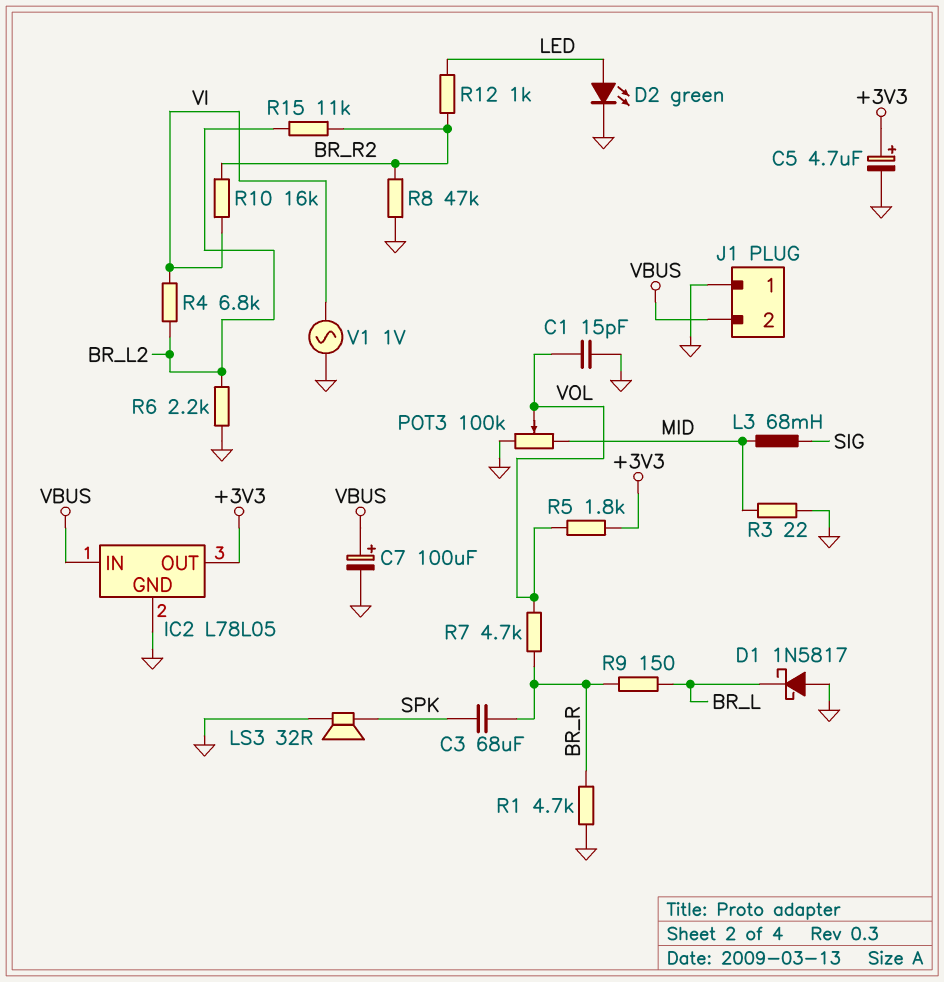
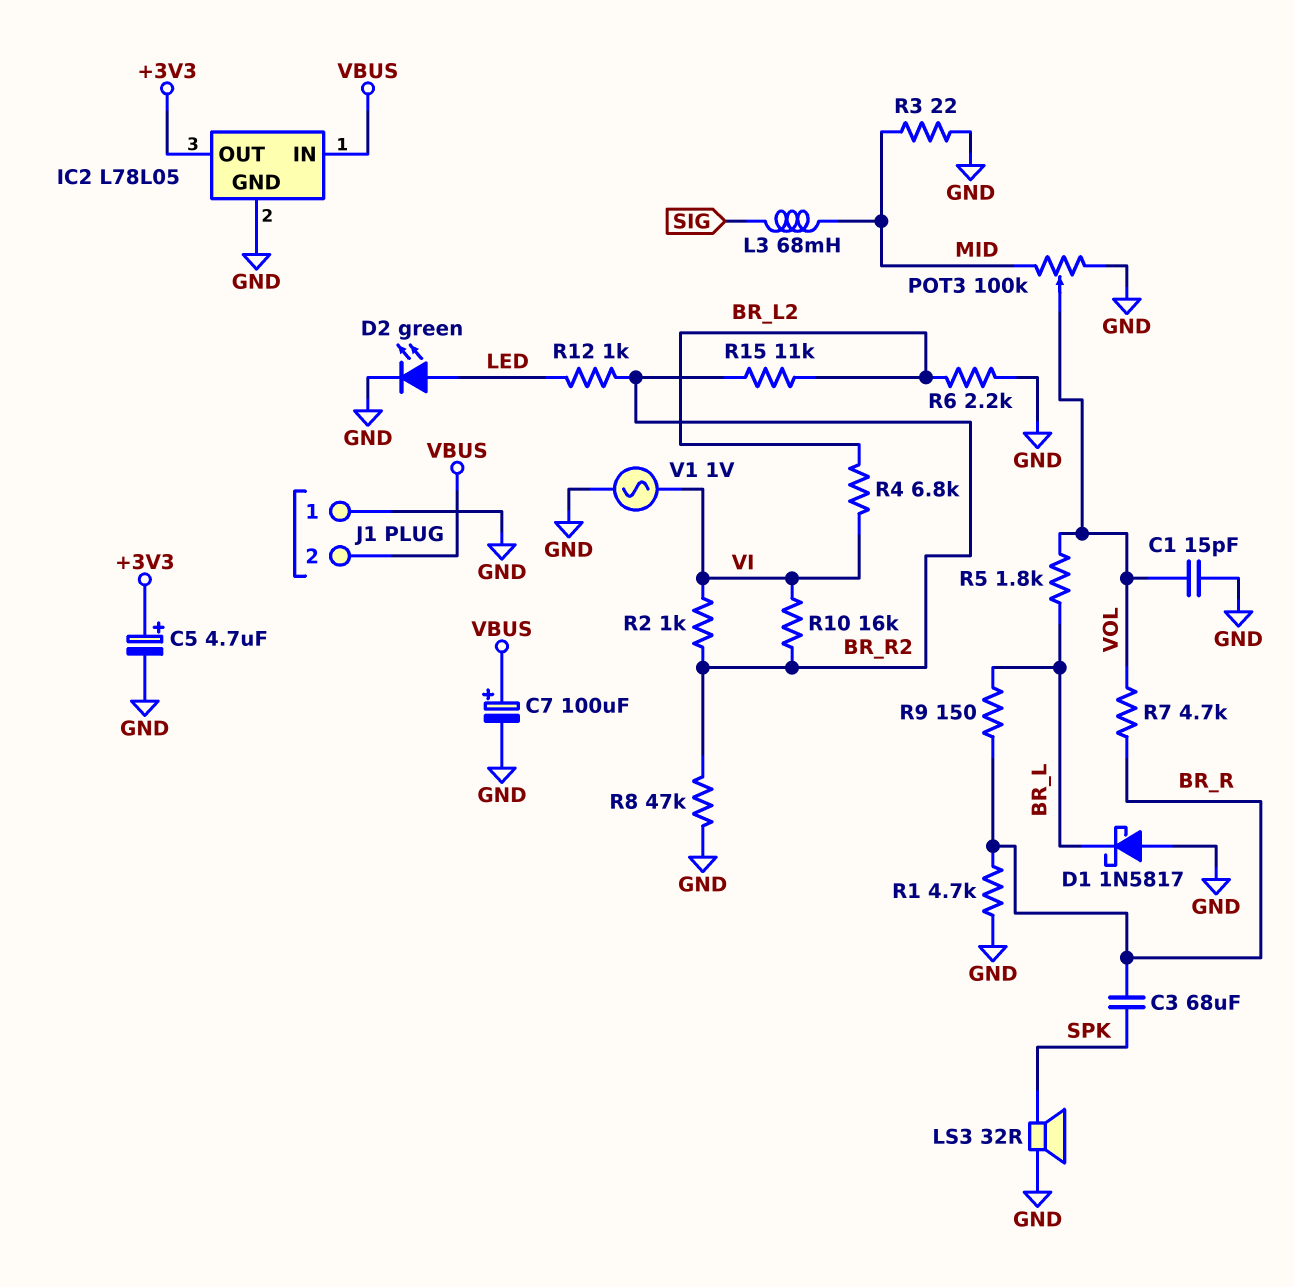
R2: none -> 1k (BR_R2, VI)
R5: 1.8k (+3V3, VOL) -> 1.8k (BR_L, VOL)

